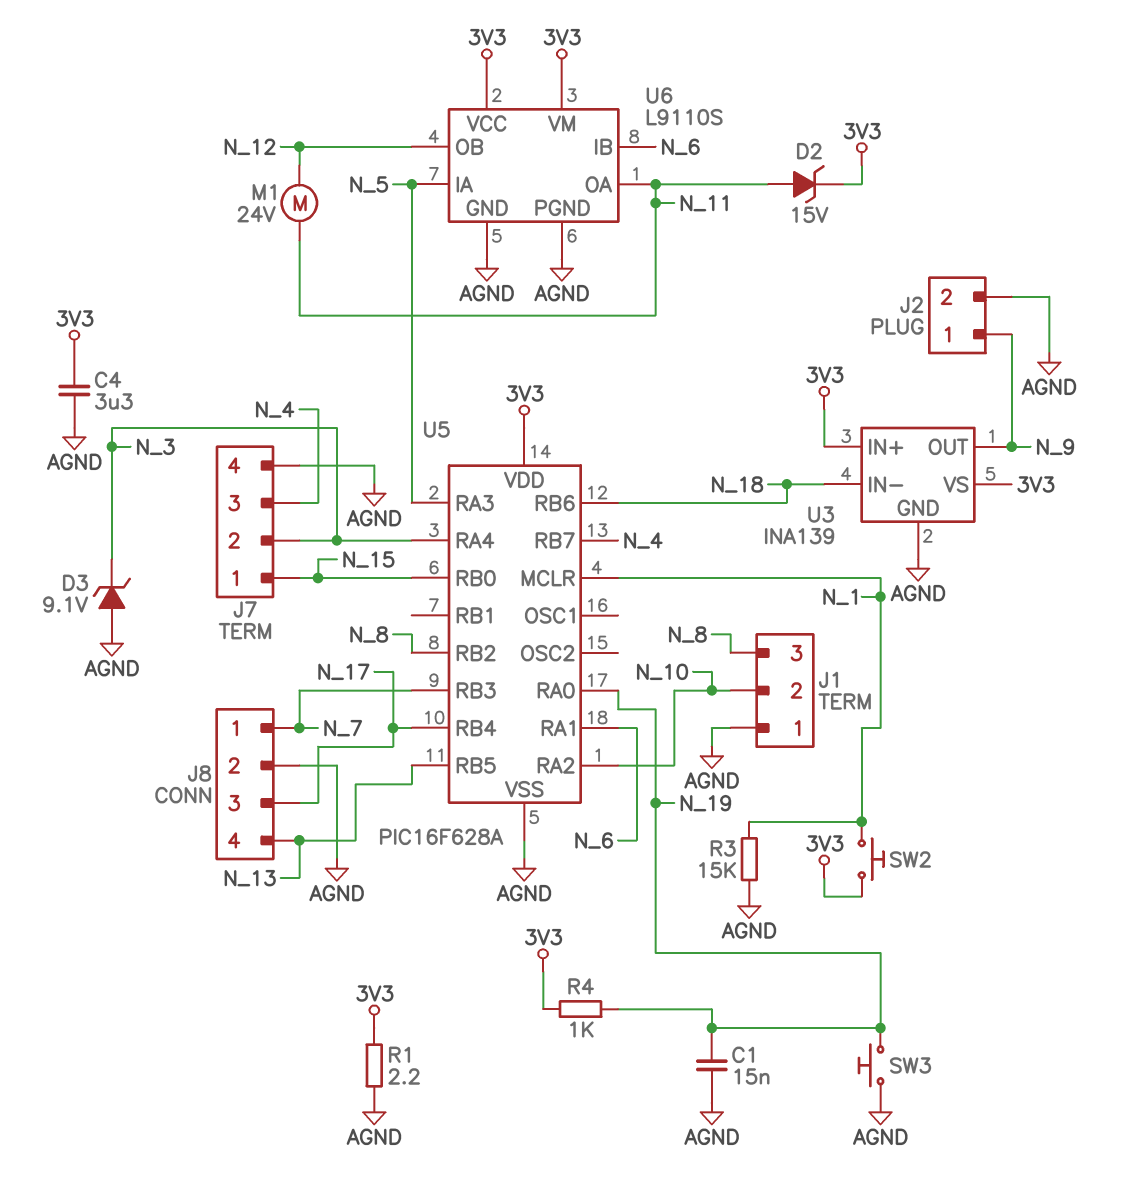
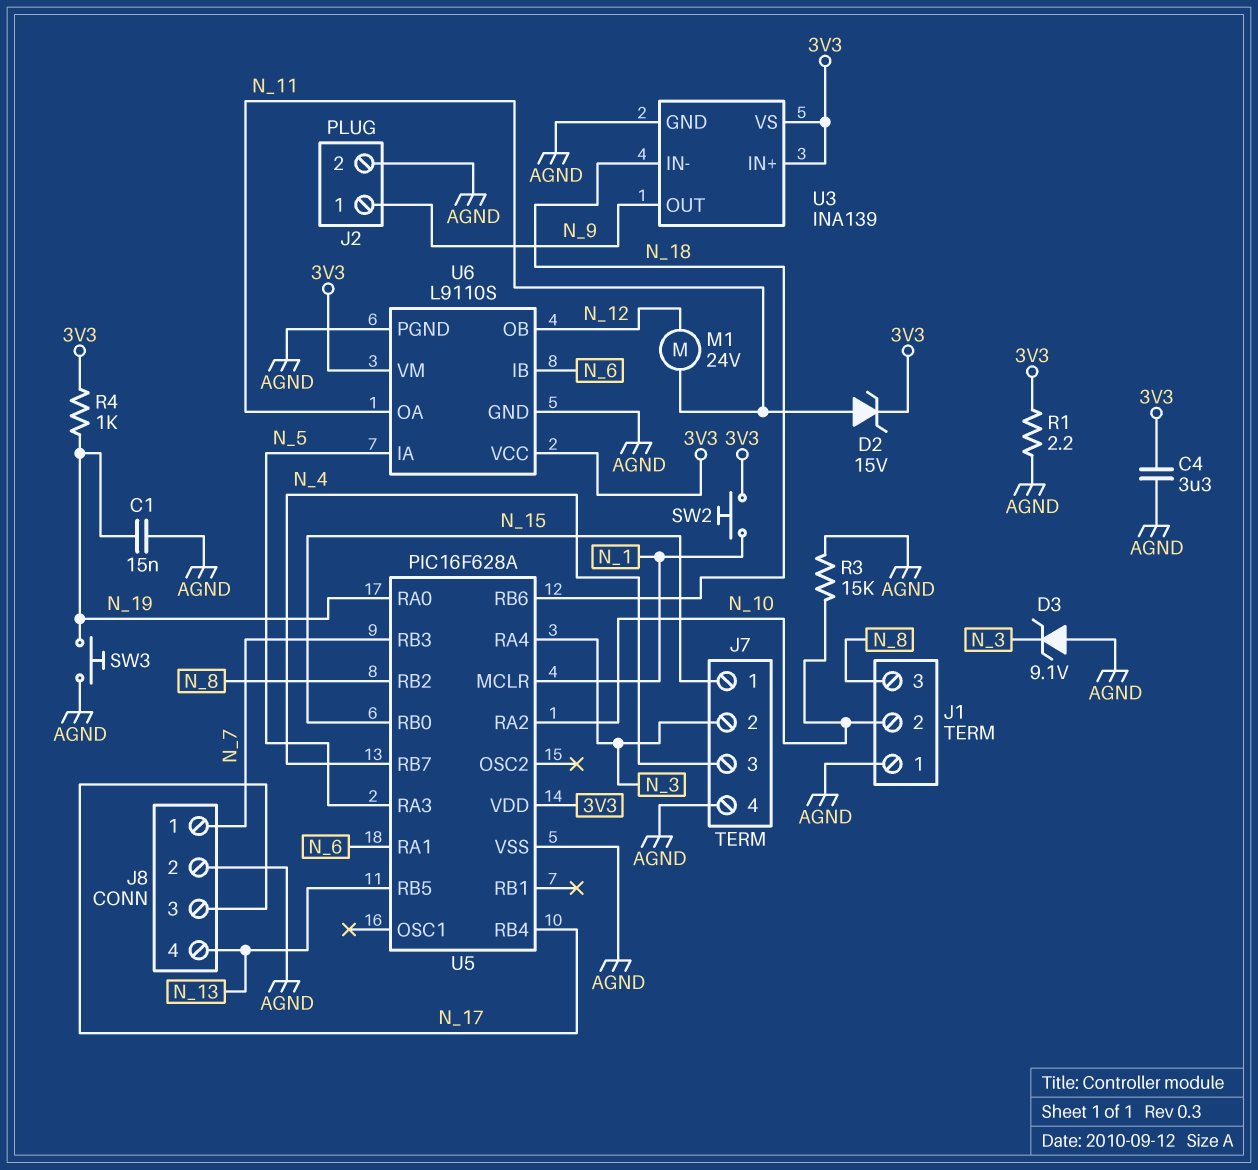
R3: 15k (AGND, N_1) -> 15k (AGND, N_10)

